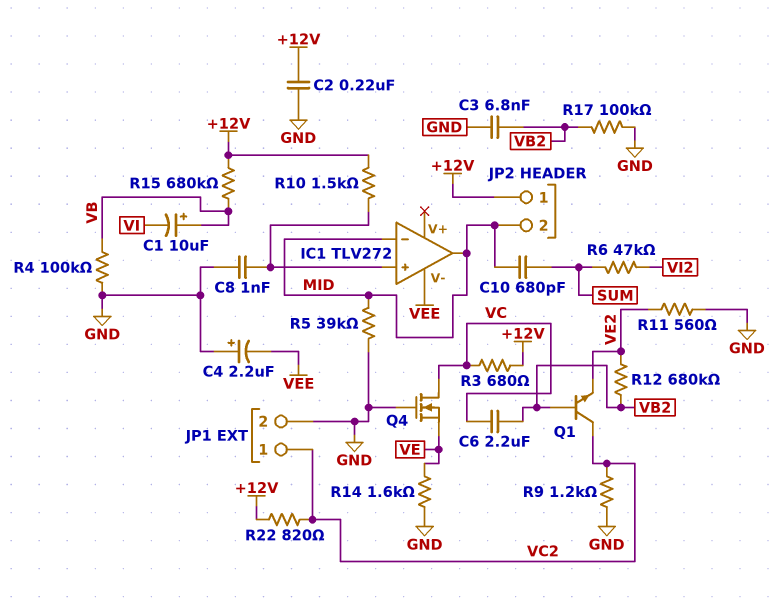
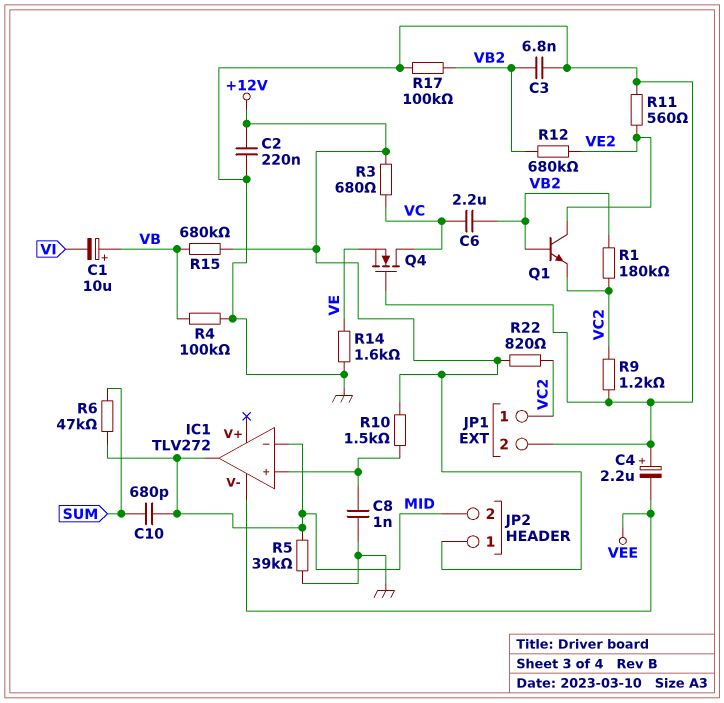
Q1: NPN (B VB2, C VC2, E VE2) -> NPN (B VB2, C VE2, E VC2)
R1: none -> 180k (VB2, VC2)
R6: 47k (SUM, VI2) -> 47k (MID, SUM)

